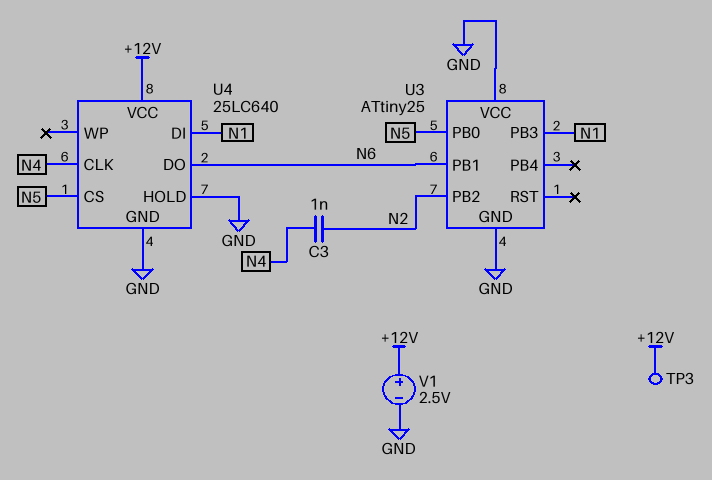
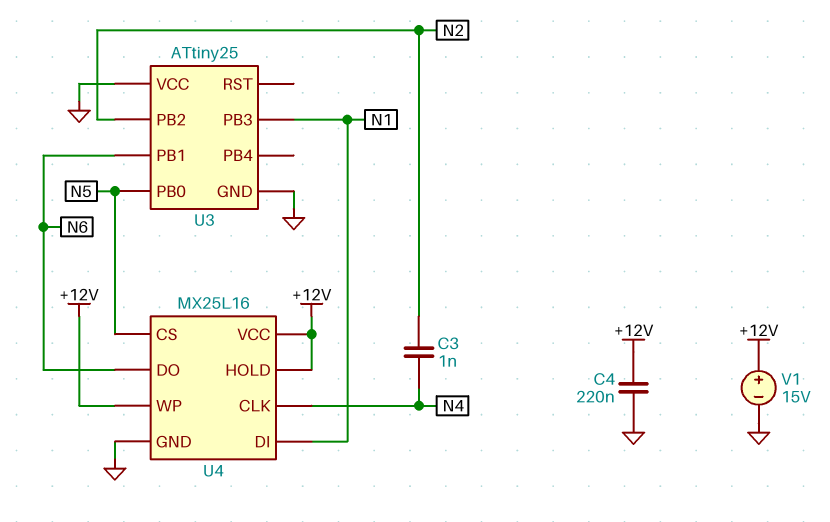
C4: none -> 220nF (+12V, GND)
TP3: test point (+12V) -> none
U4: 25LC640 -> MX25L16
U4 pin HOLD: GND -> +12V
U4 pin WP: none -> +12V
V1: 2.5V (plus +12V, minus GND) -> 15V (plus +12V, minus GND)

